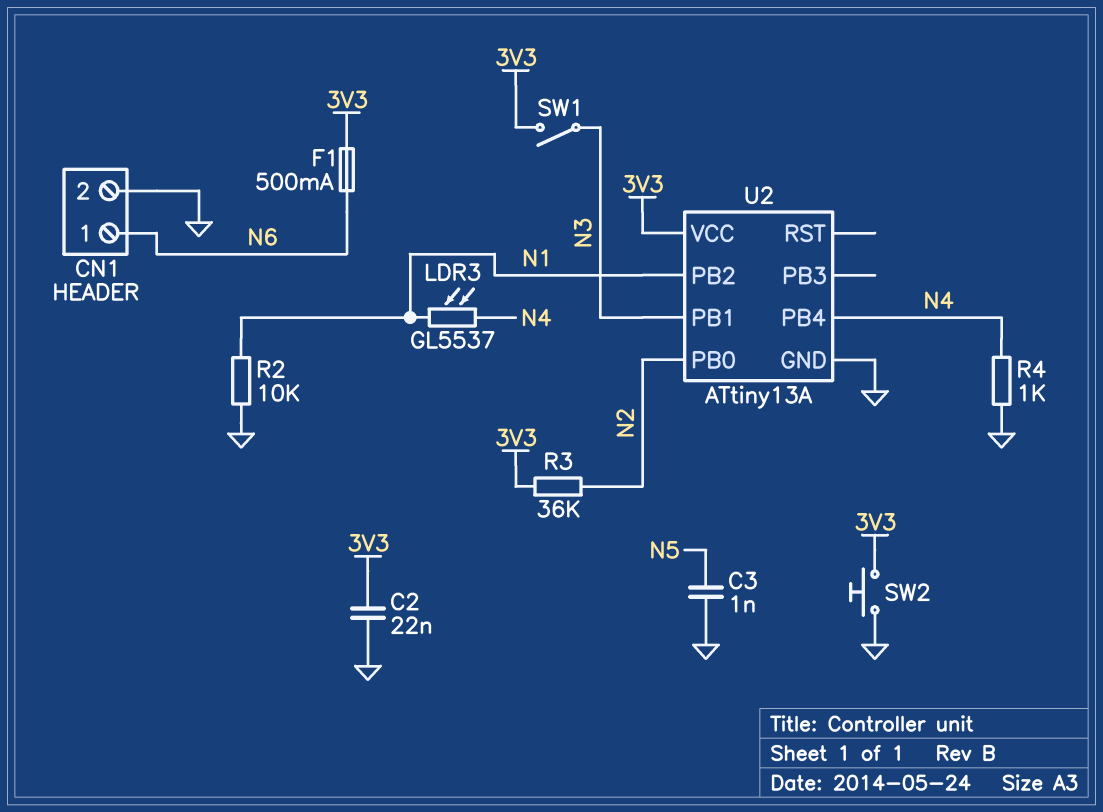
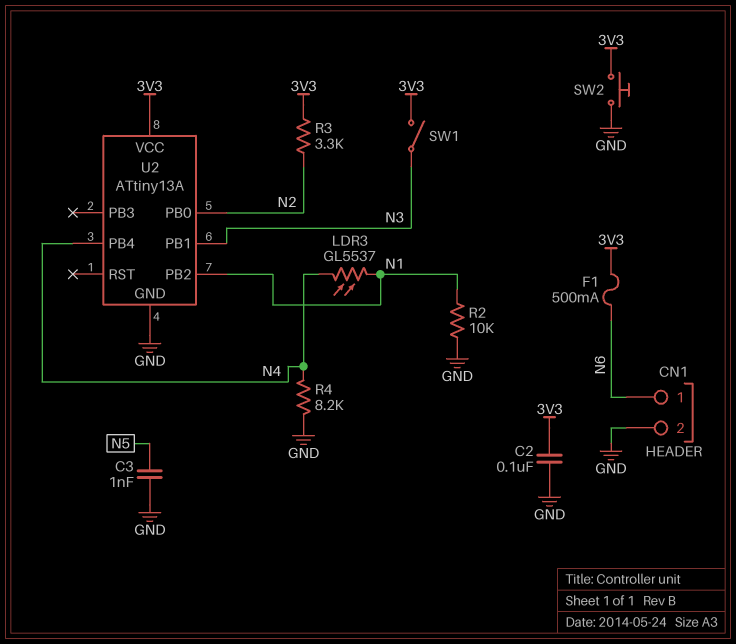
C2: 22nF (3V3, GND) -> 100nF (3V3, GND)
R3: 36k (3V3, N2) -> 3.3k (3V3, N2)
R4: 1k (GND, N4) -> 8.2k (GND, N4)

